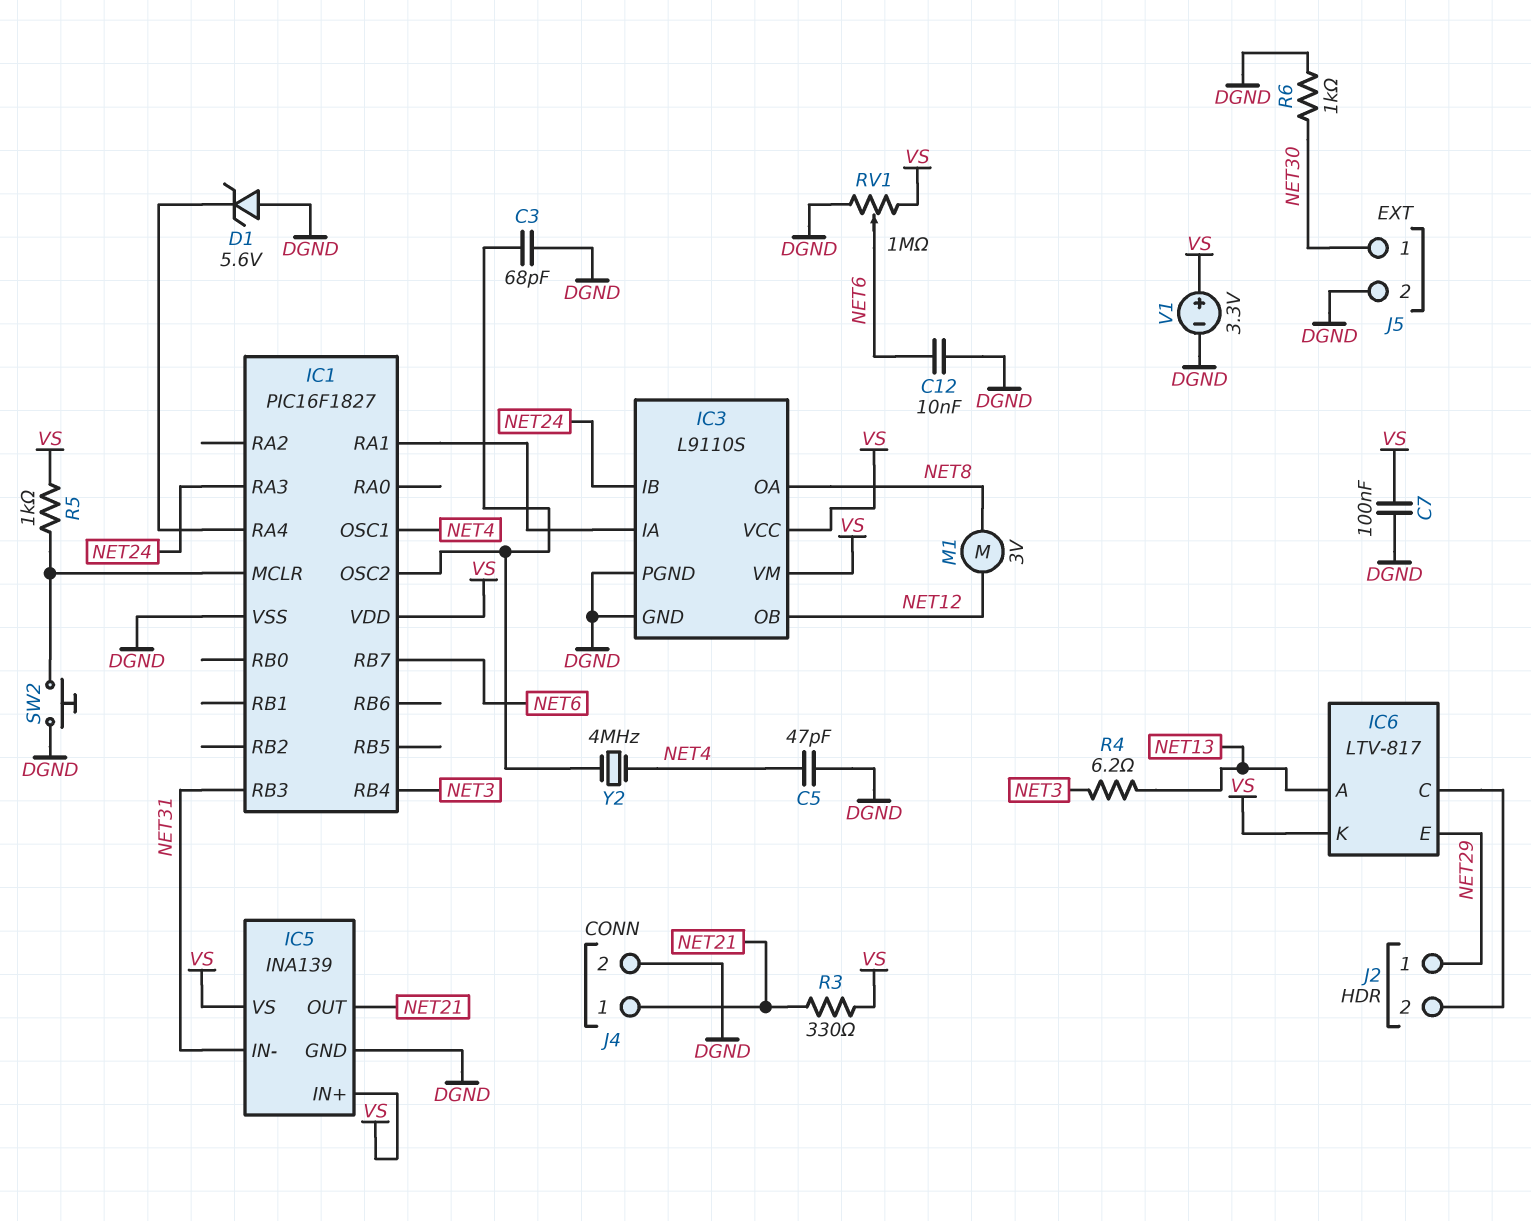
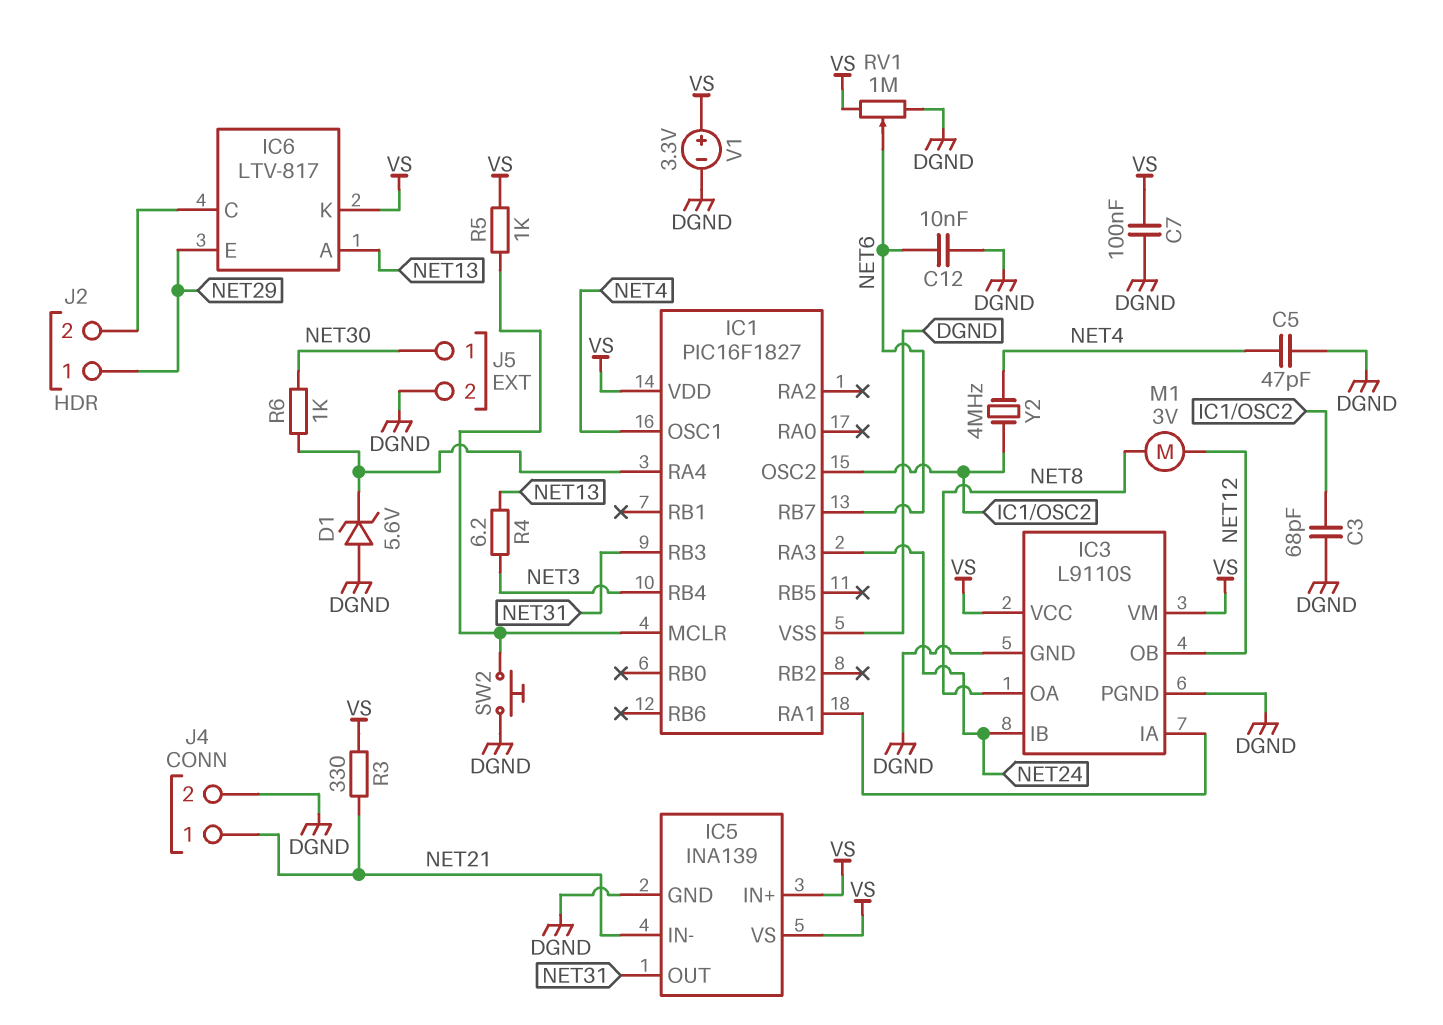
IC5 pin IN-: NET31 -> NET21
IC5 pin OUT: NET21 -> NET31
R6: 1k (DGND, NET30) -> 1k (IC1/RA4, NET30)

